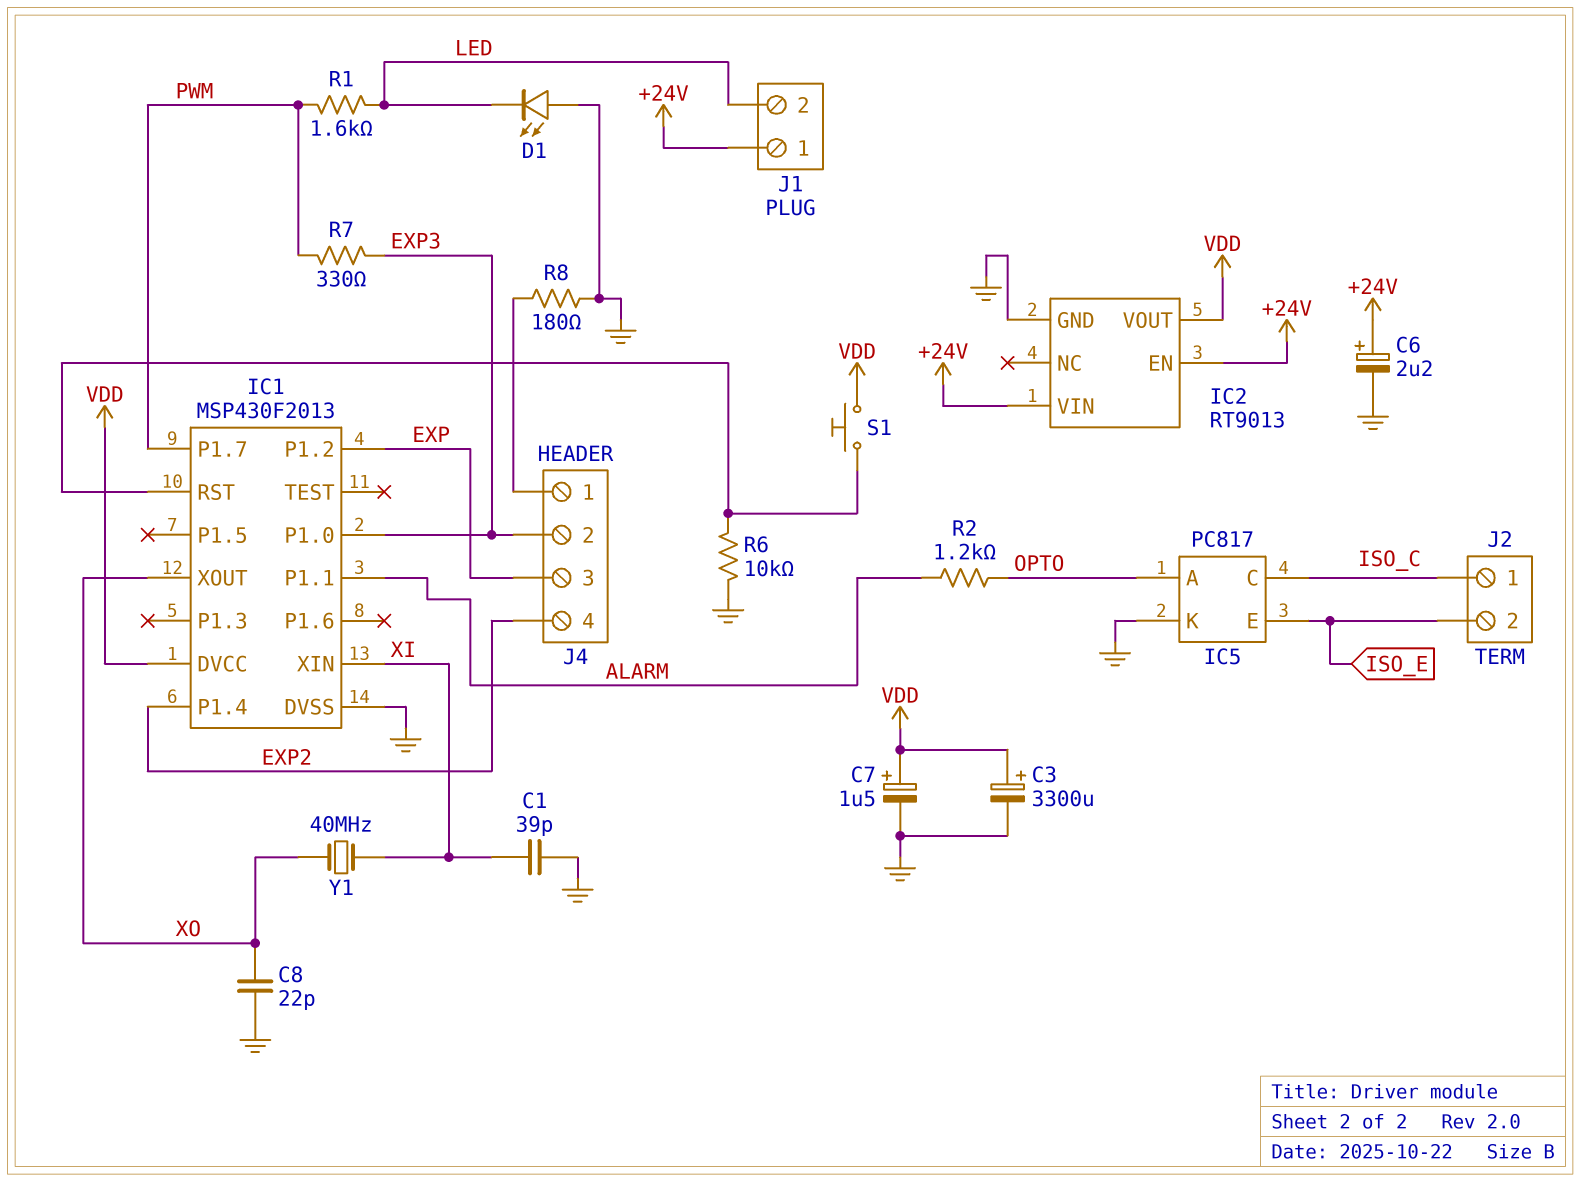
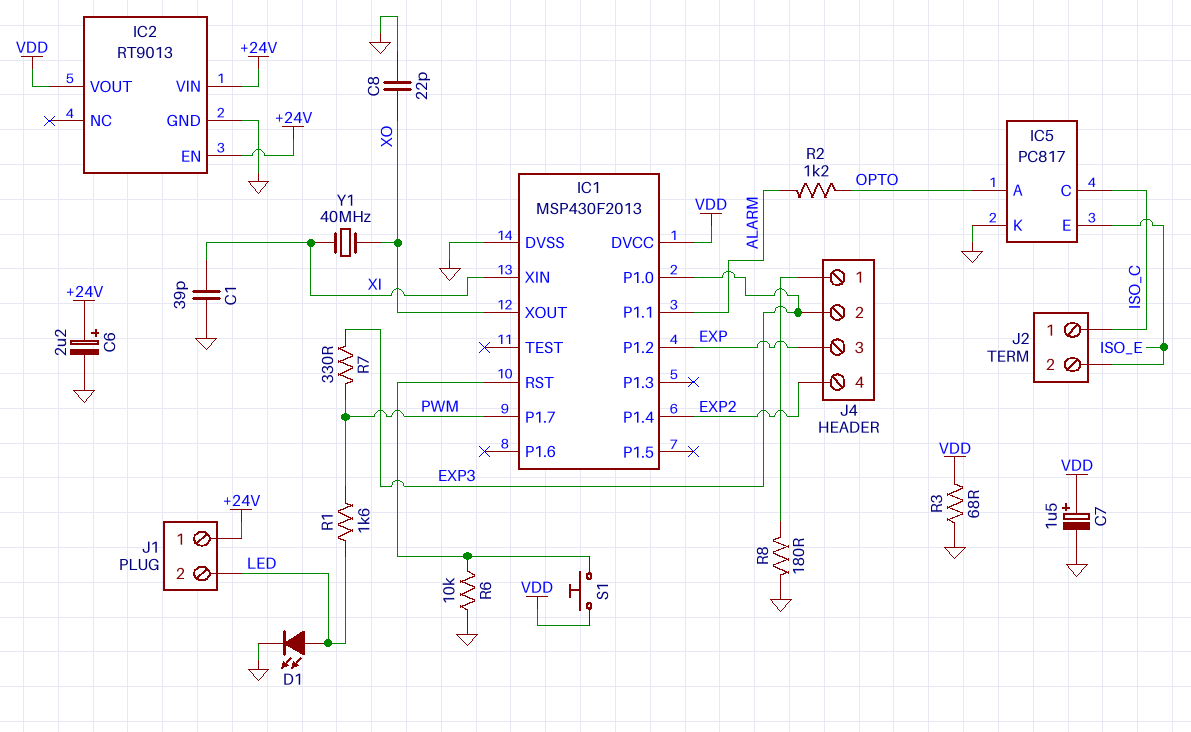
C3: 3300uF (plus VDD, minus GND) -> none
D1: LED (A GND, K LED) -> LED (A LED, K GND)
R3: none -> 68 (GND, VDD)

